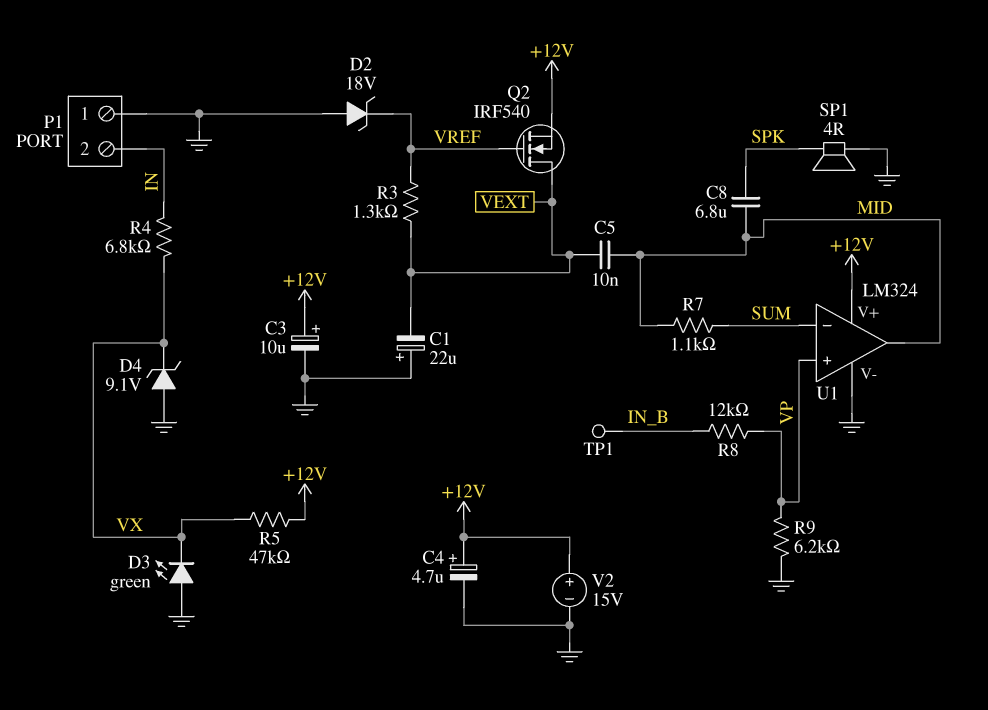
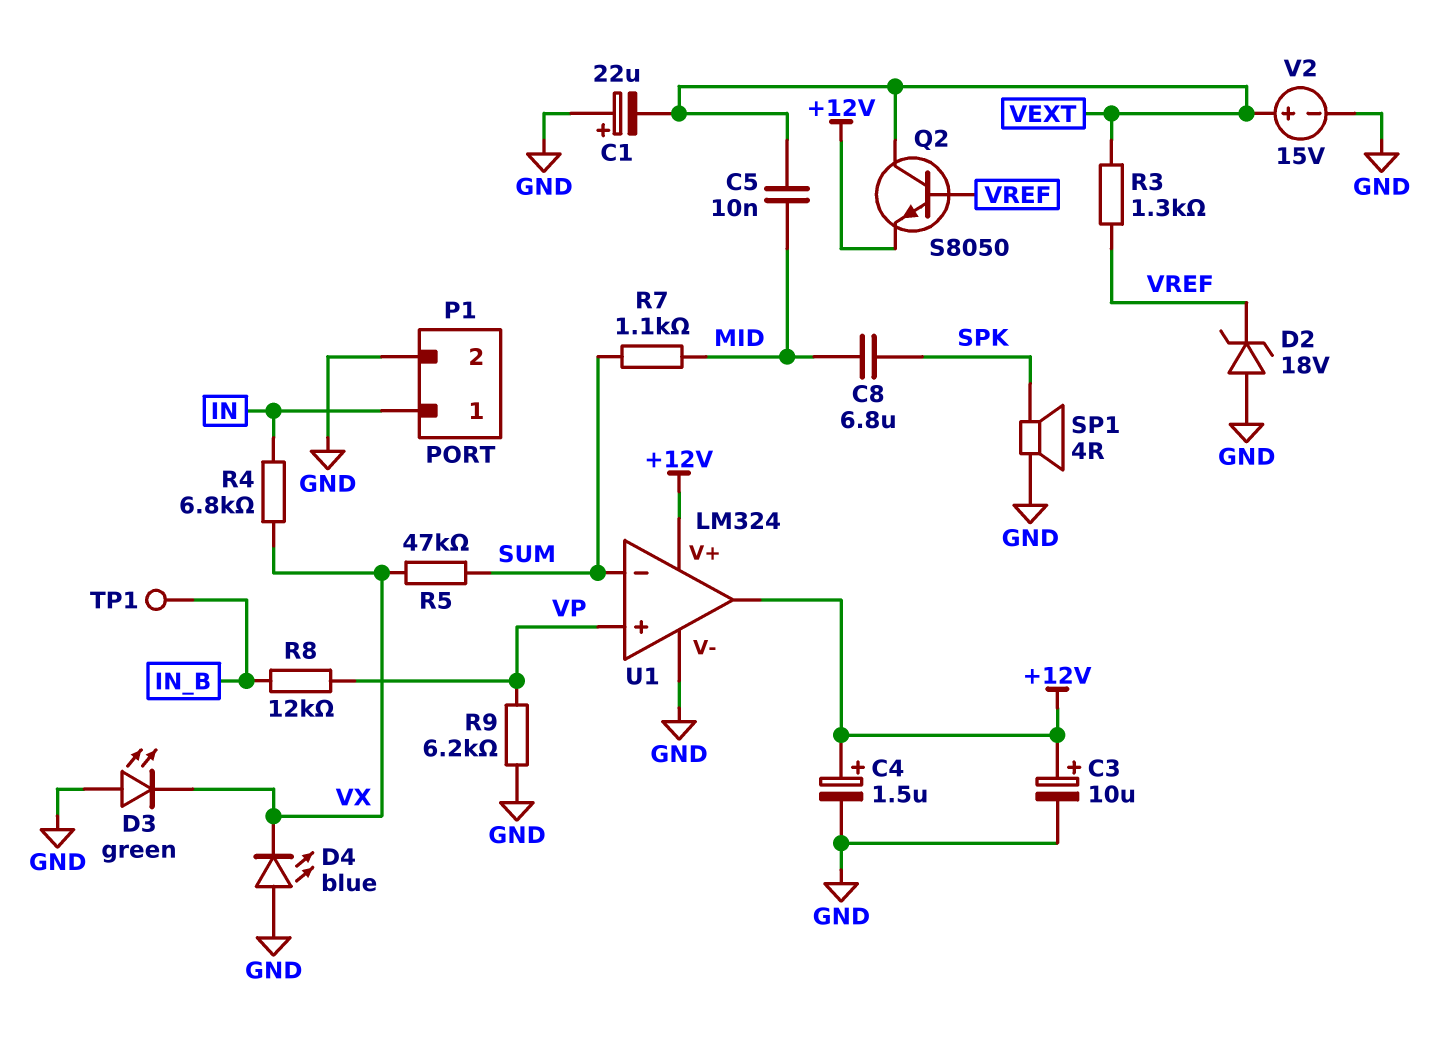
C4: 4.7uF (plus +12V, minus GND) -> 1.5uF (plus +12V, minus GND)
D4: zener 9.1V (A GND, K VX) -> LED blue (A GND, K VX)
P1 pin 1: GND -> IN
P1 pin 2: IN -> GND
Q2: NMOS IRF540 (G VREF, D VEXT, S +12V) -> NPN S8050 (B VREF, C VEXT, E +12V)
R5: 47k (+12V, VX) -> 47k (SUM, VX)
U1 pin out: MID -> +12V
V2: 15V (plus +12V, minus GND) -> 15V (plus VEXT, minus GND)

